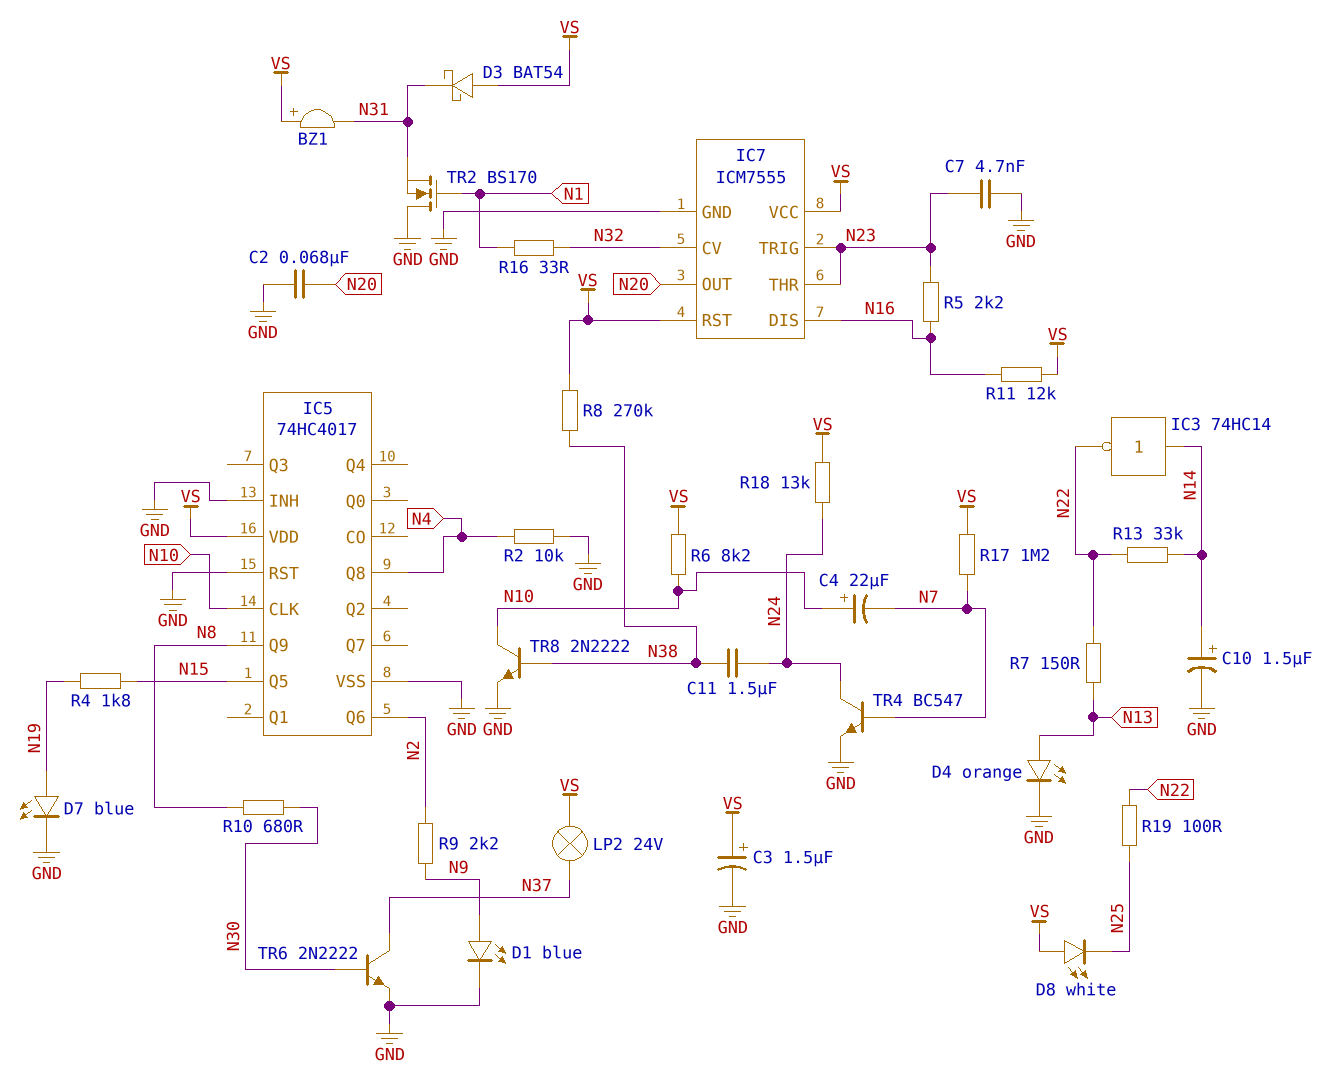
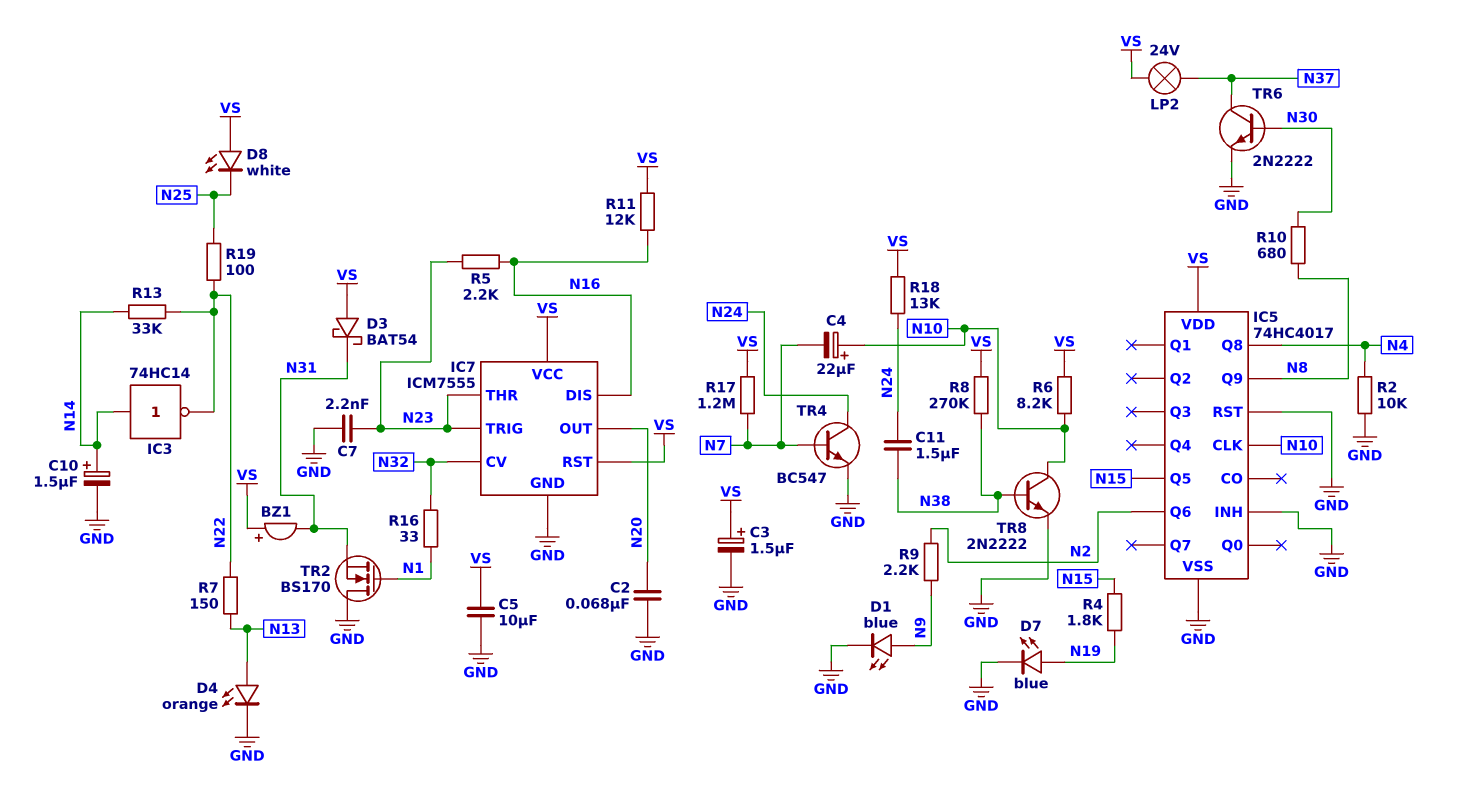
C5: none -> 10uF (GND, VS)
C7: 4.7nF (GND, N23) -> 2.2nF (GND, N23)

